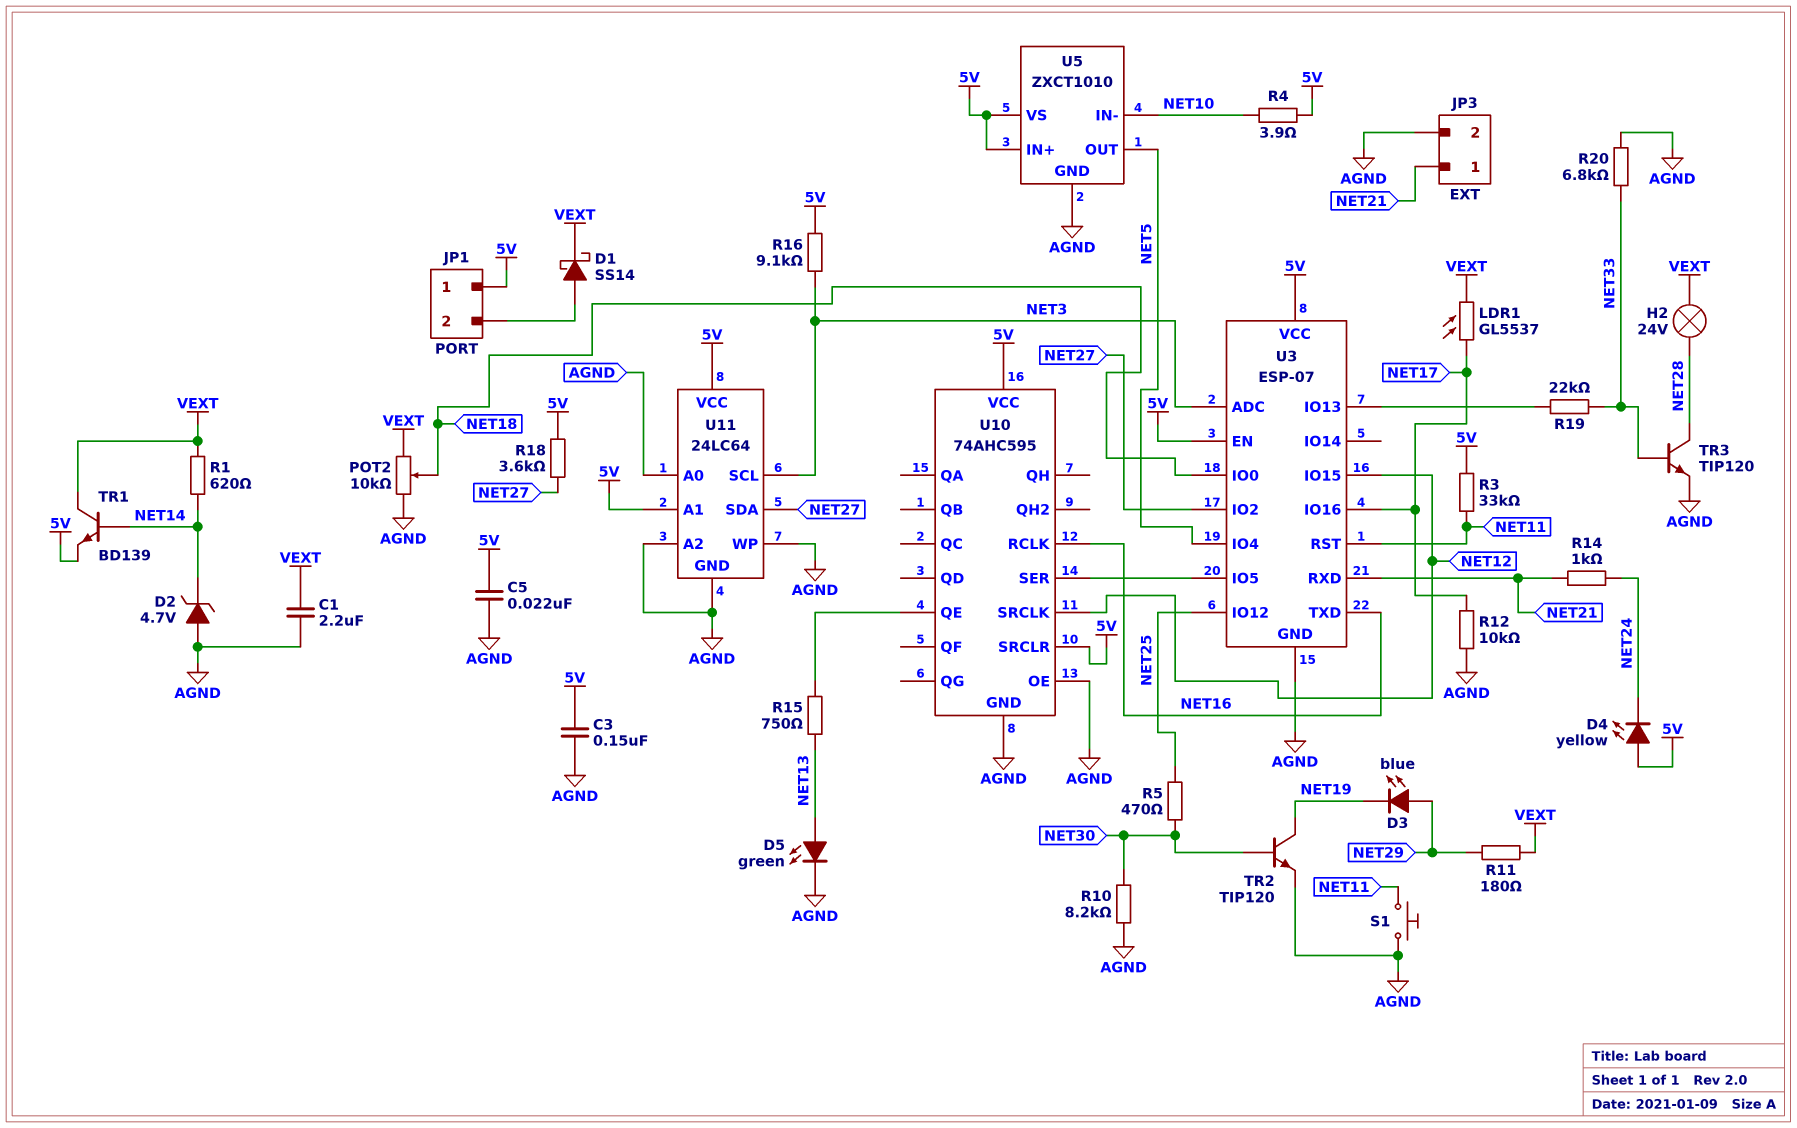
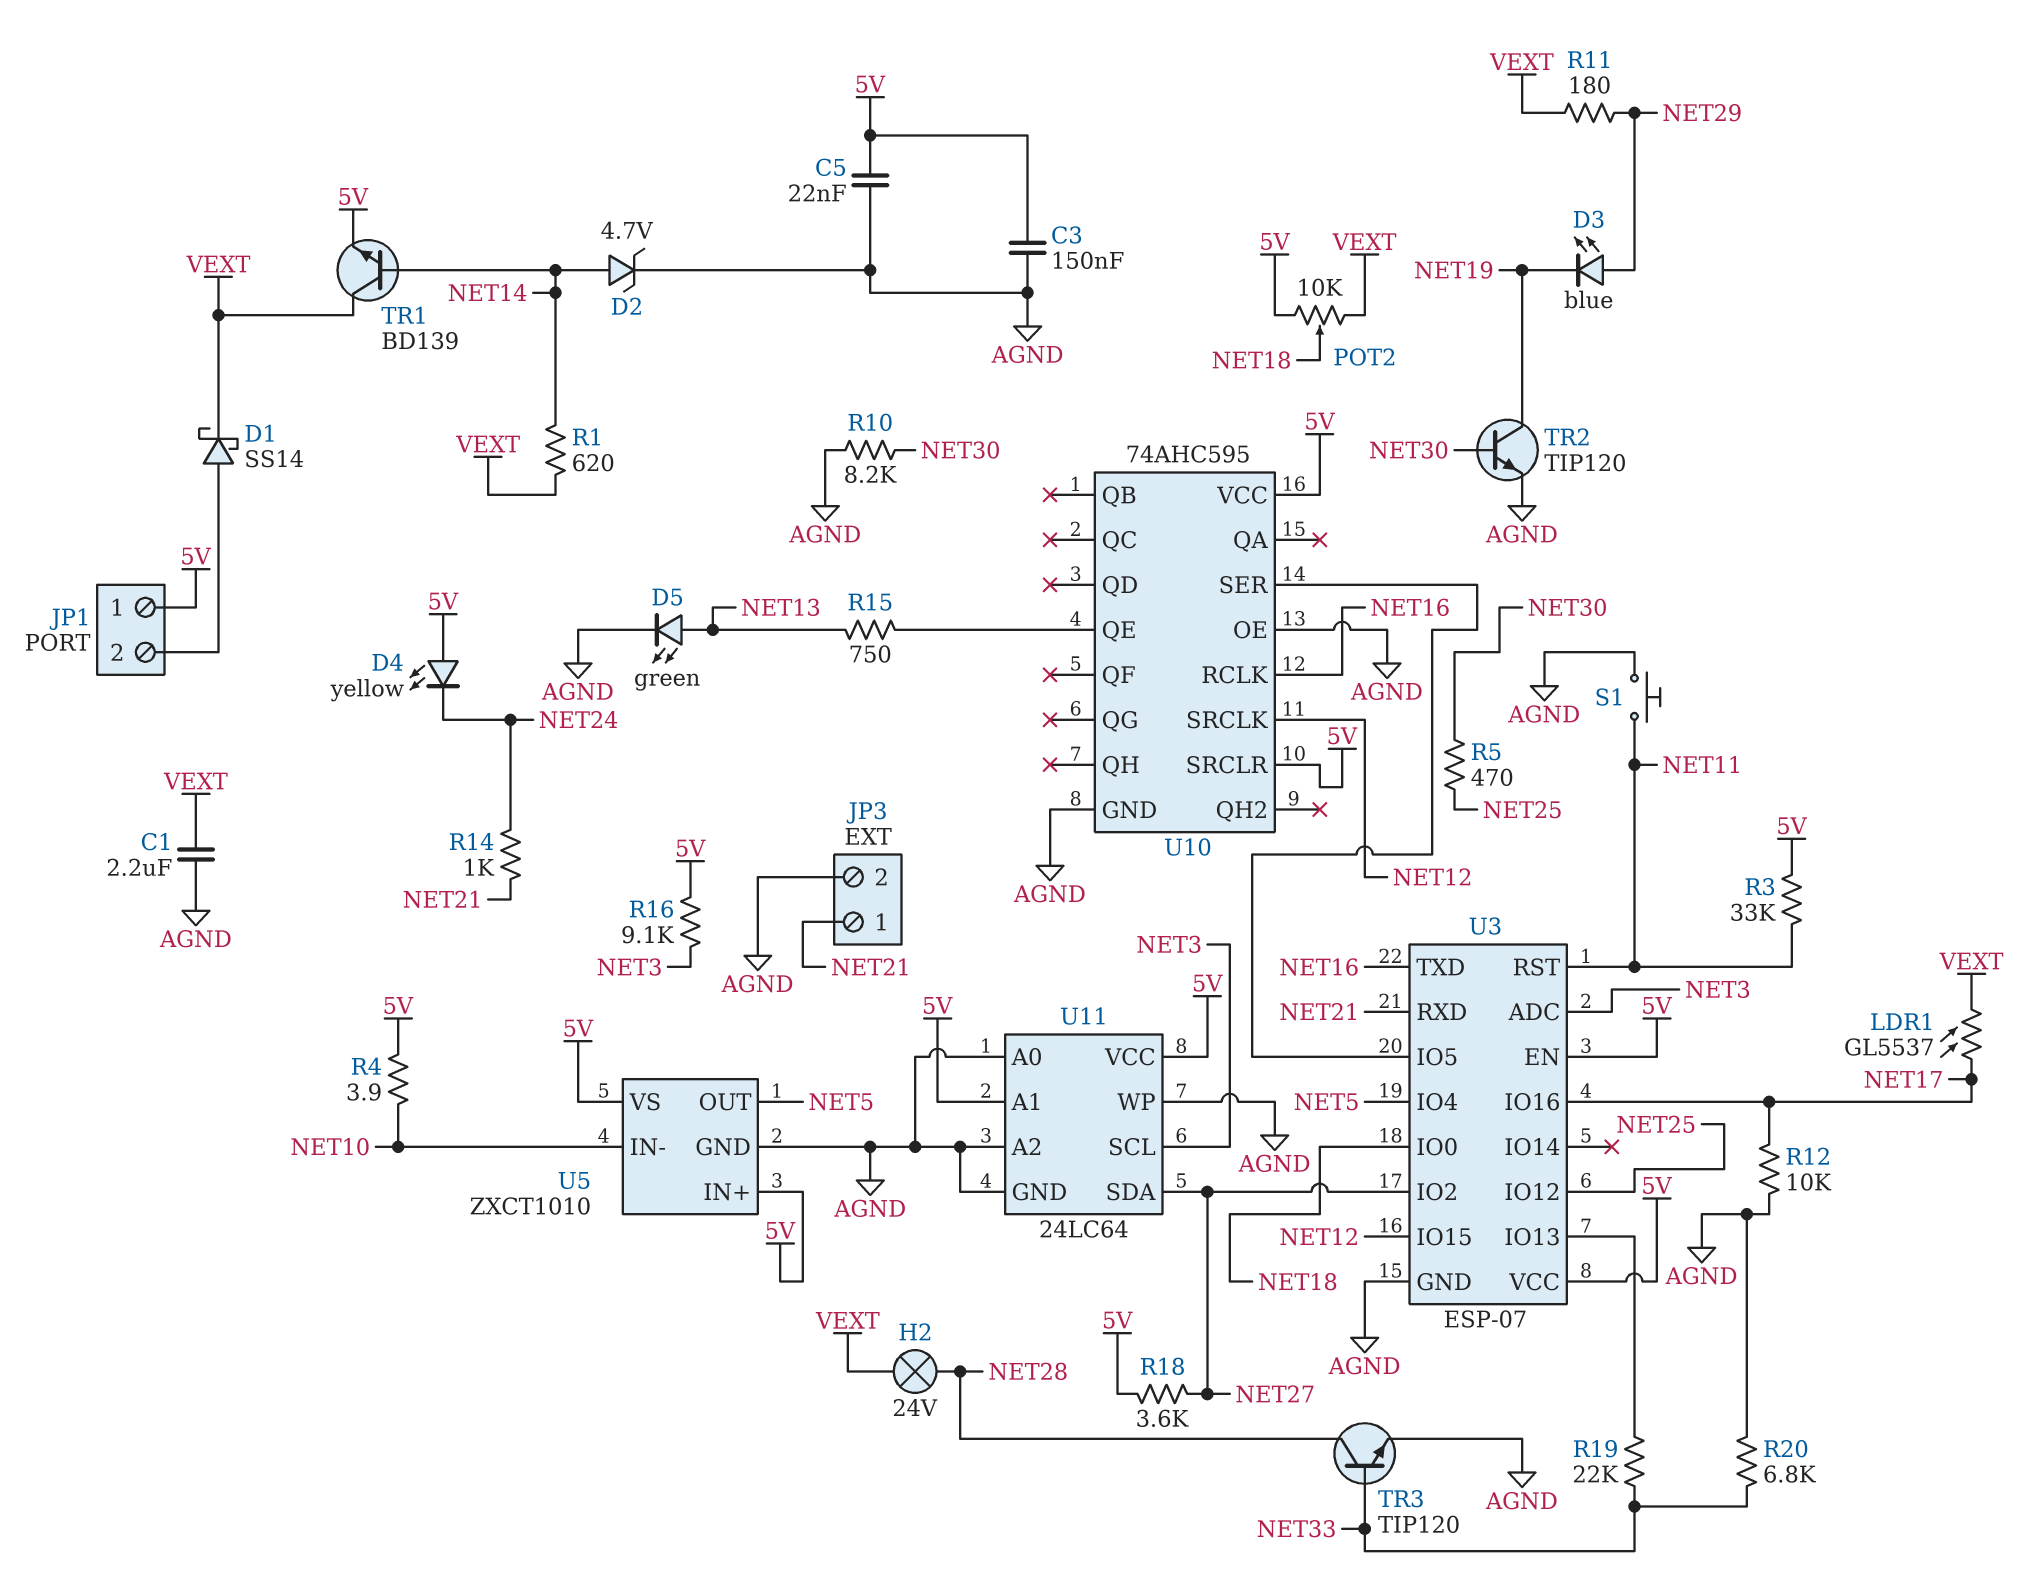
D2: zener 4.7V (A AGND, K NET14) -> zener 4.7V (A NET14, K AGND)
POT2: 10k (AGND, VEXT, wiper NET18) -> 10k (5V, VEXT, wiper NET18)

